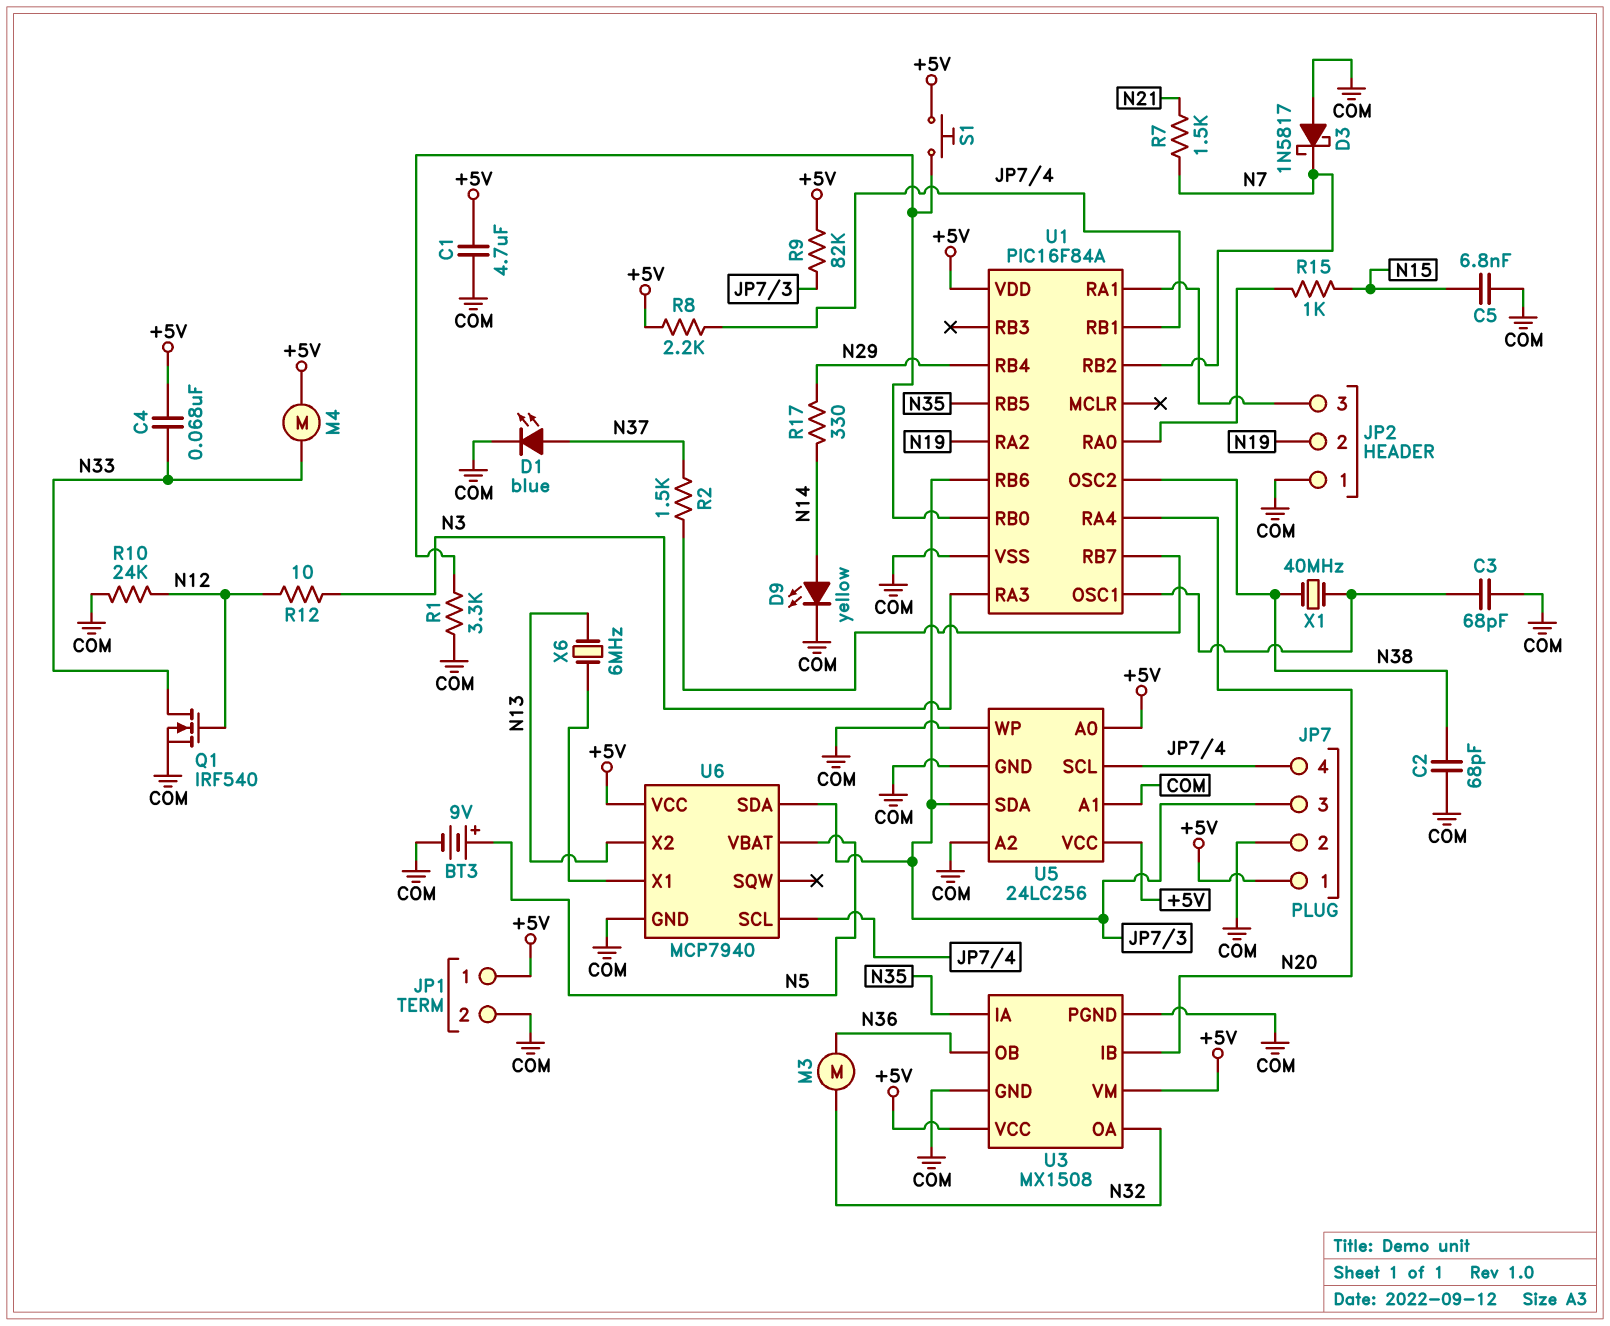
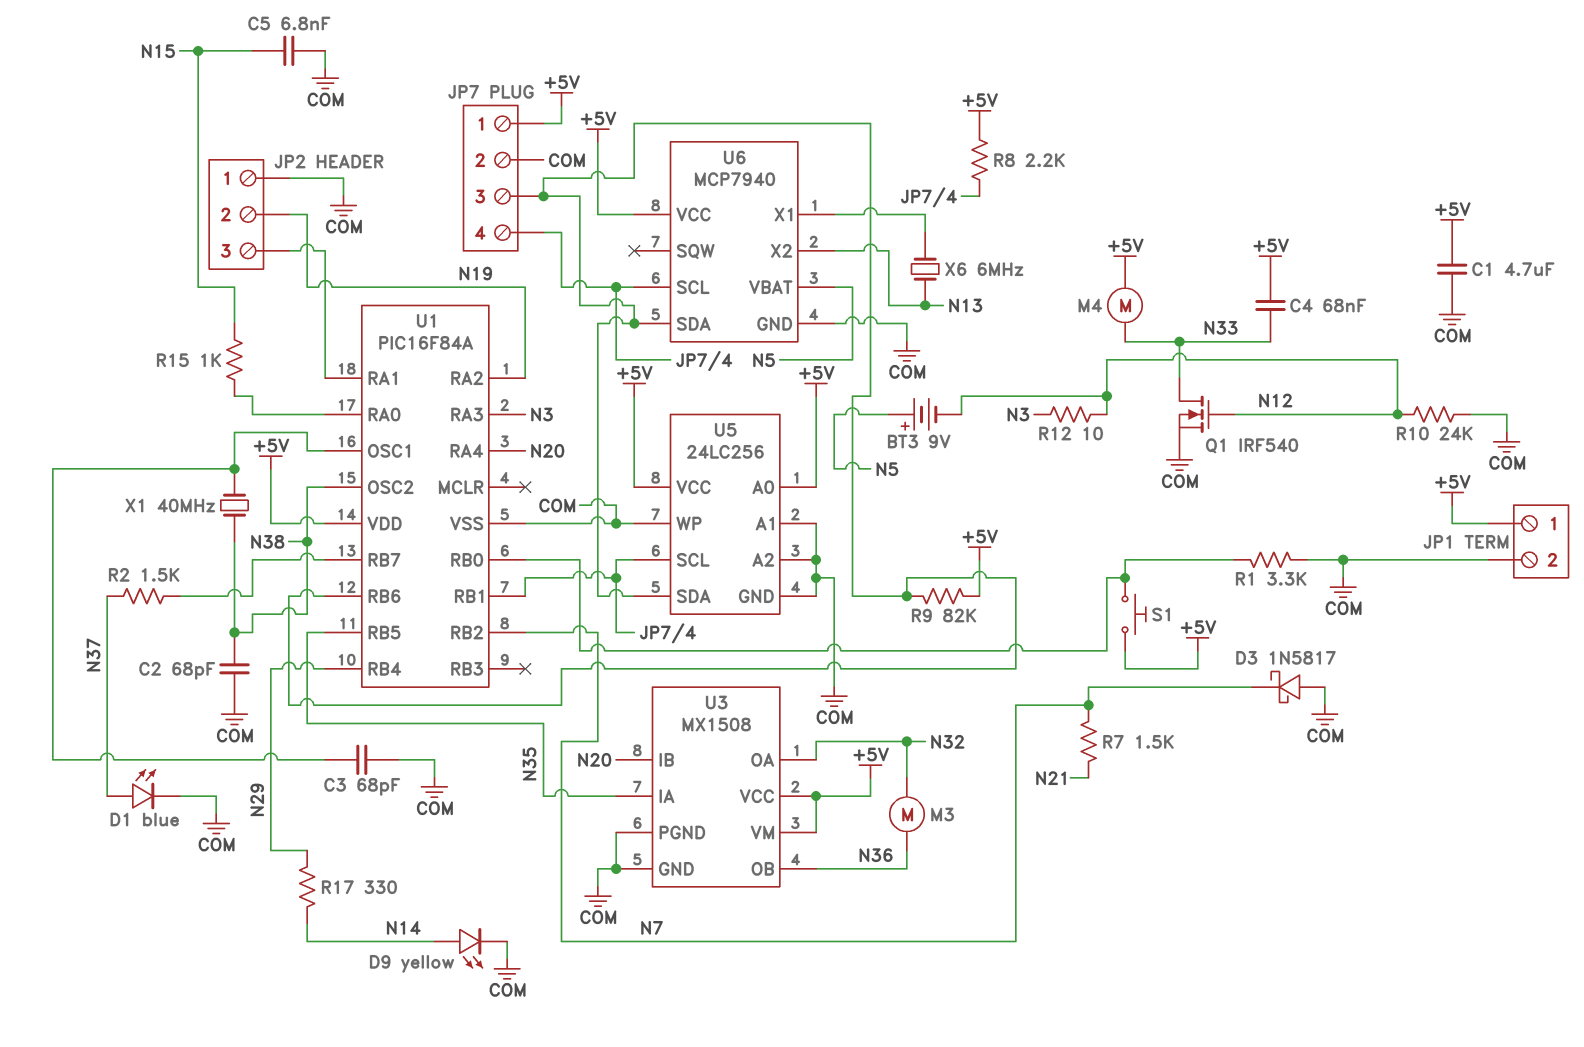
BT3: 9V (plus N5, minus COM) -> 9V (plus N5, minus N12)

